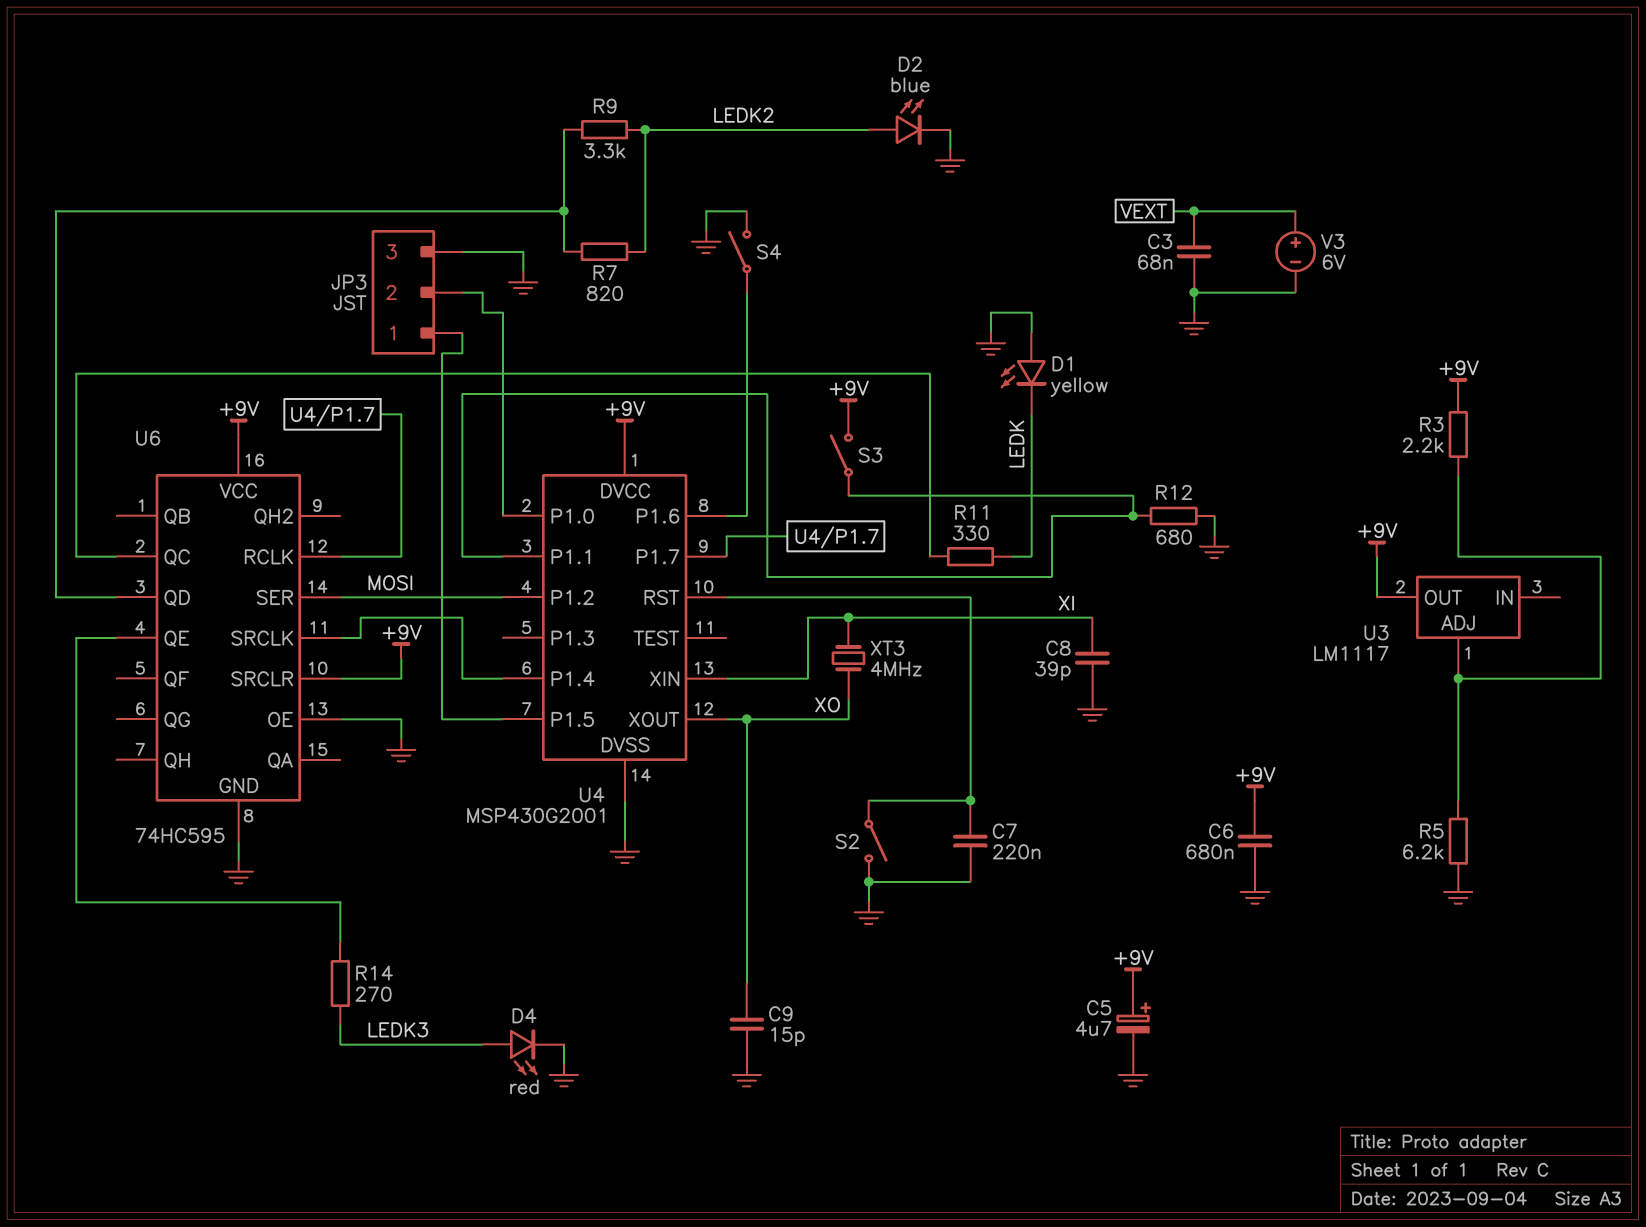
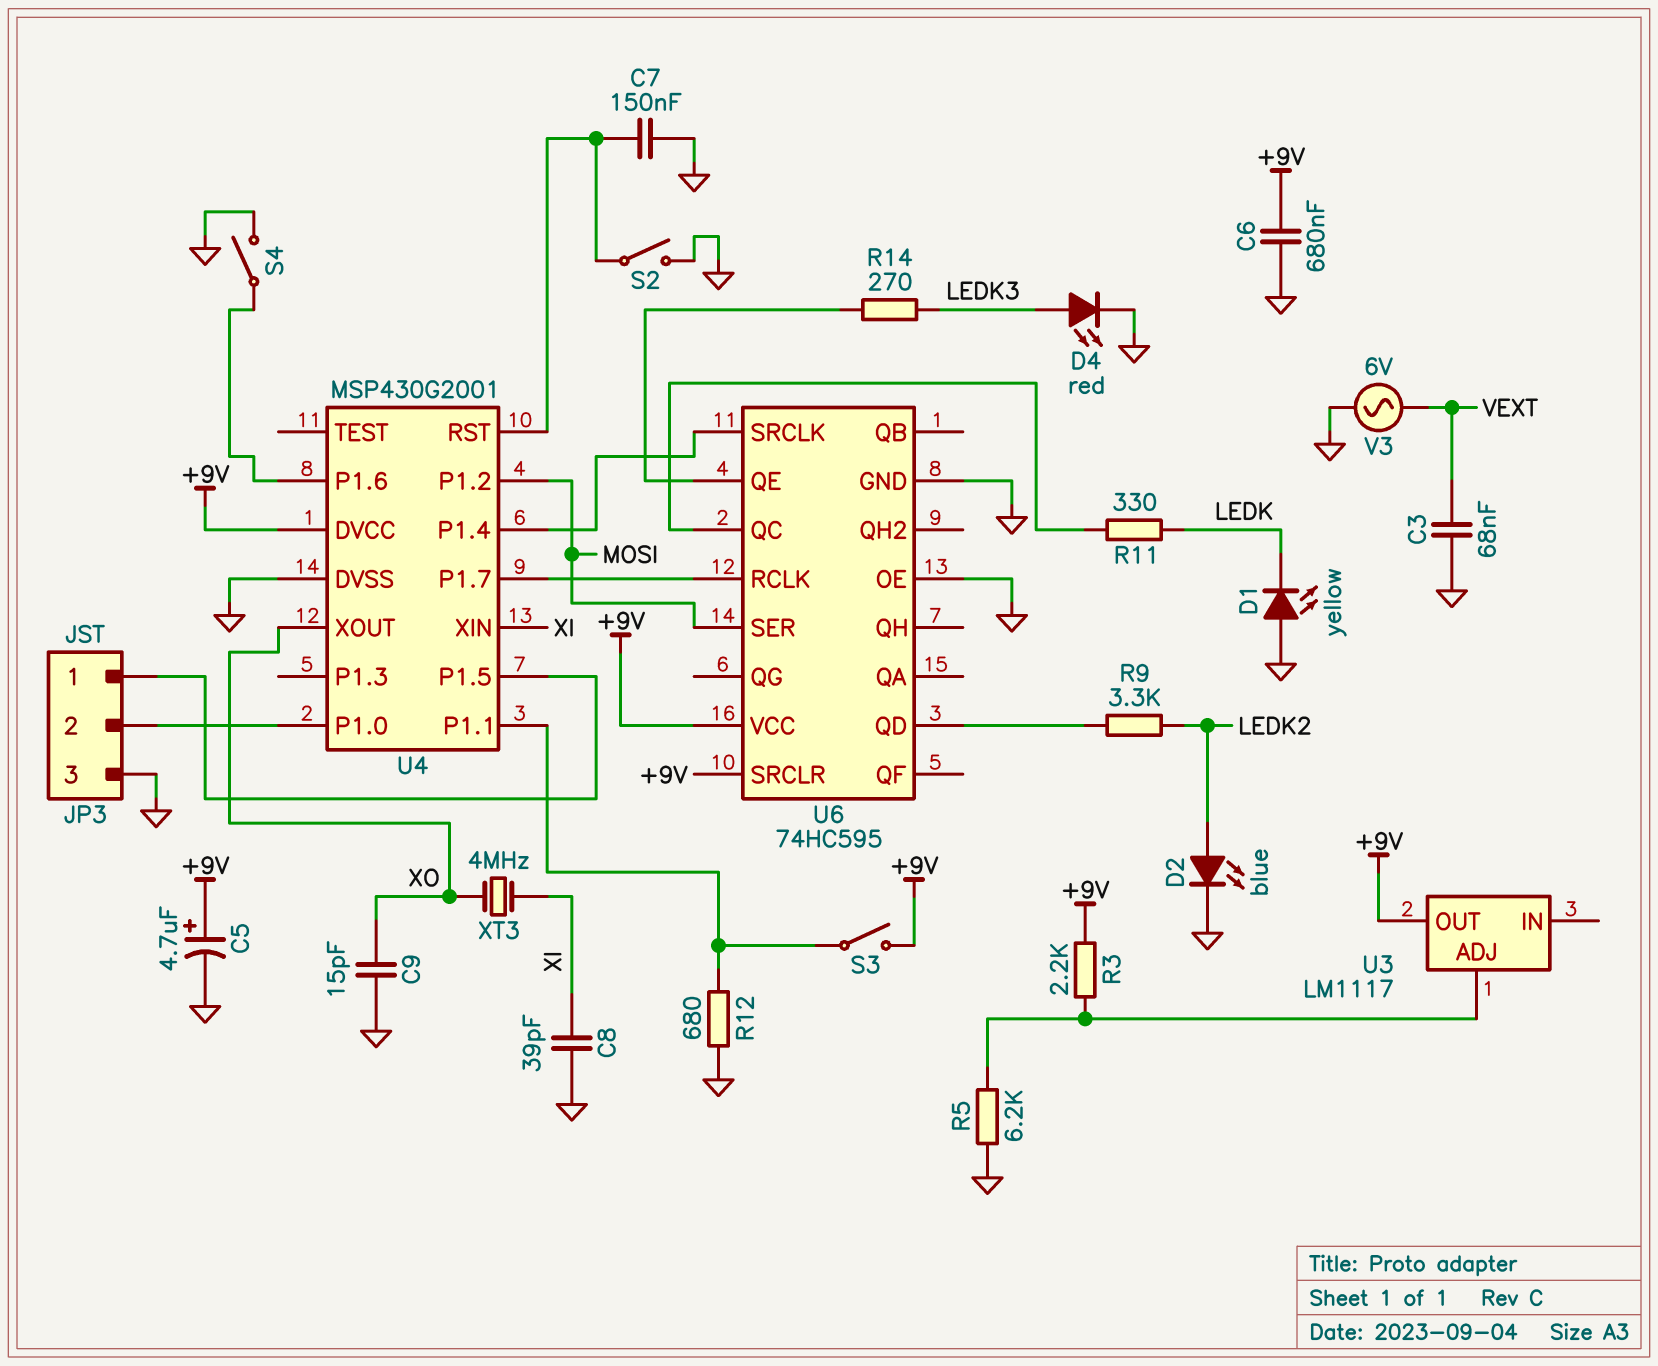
C7: 220nF (GND, U4/RST) -> 150nF (GND, U4/RST)
R7: 820 (LEDK2, U6/QD) -> none
V3: 6V (plus VEXT, minus GND) -> AC 6V (GND, VEXT)

